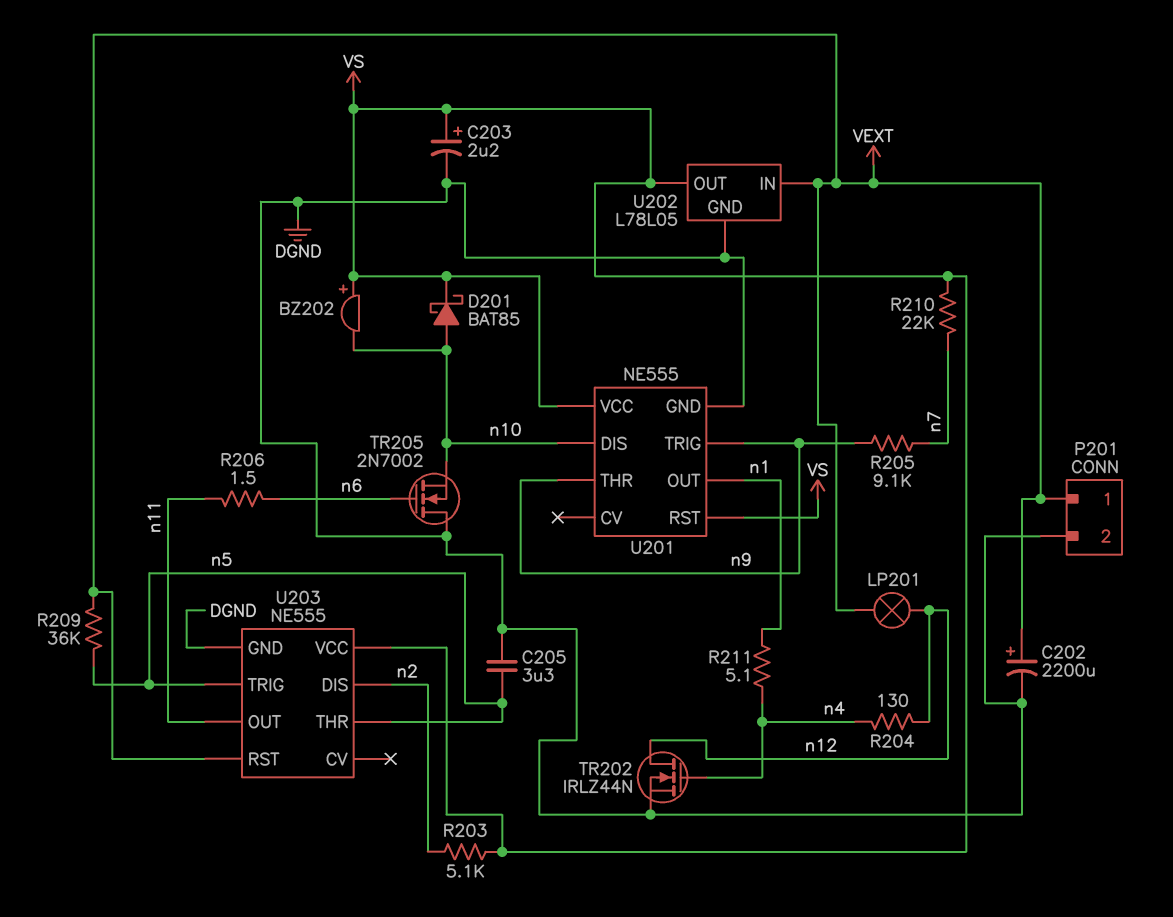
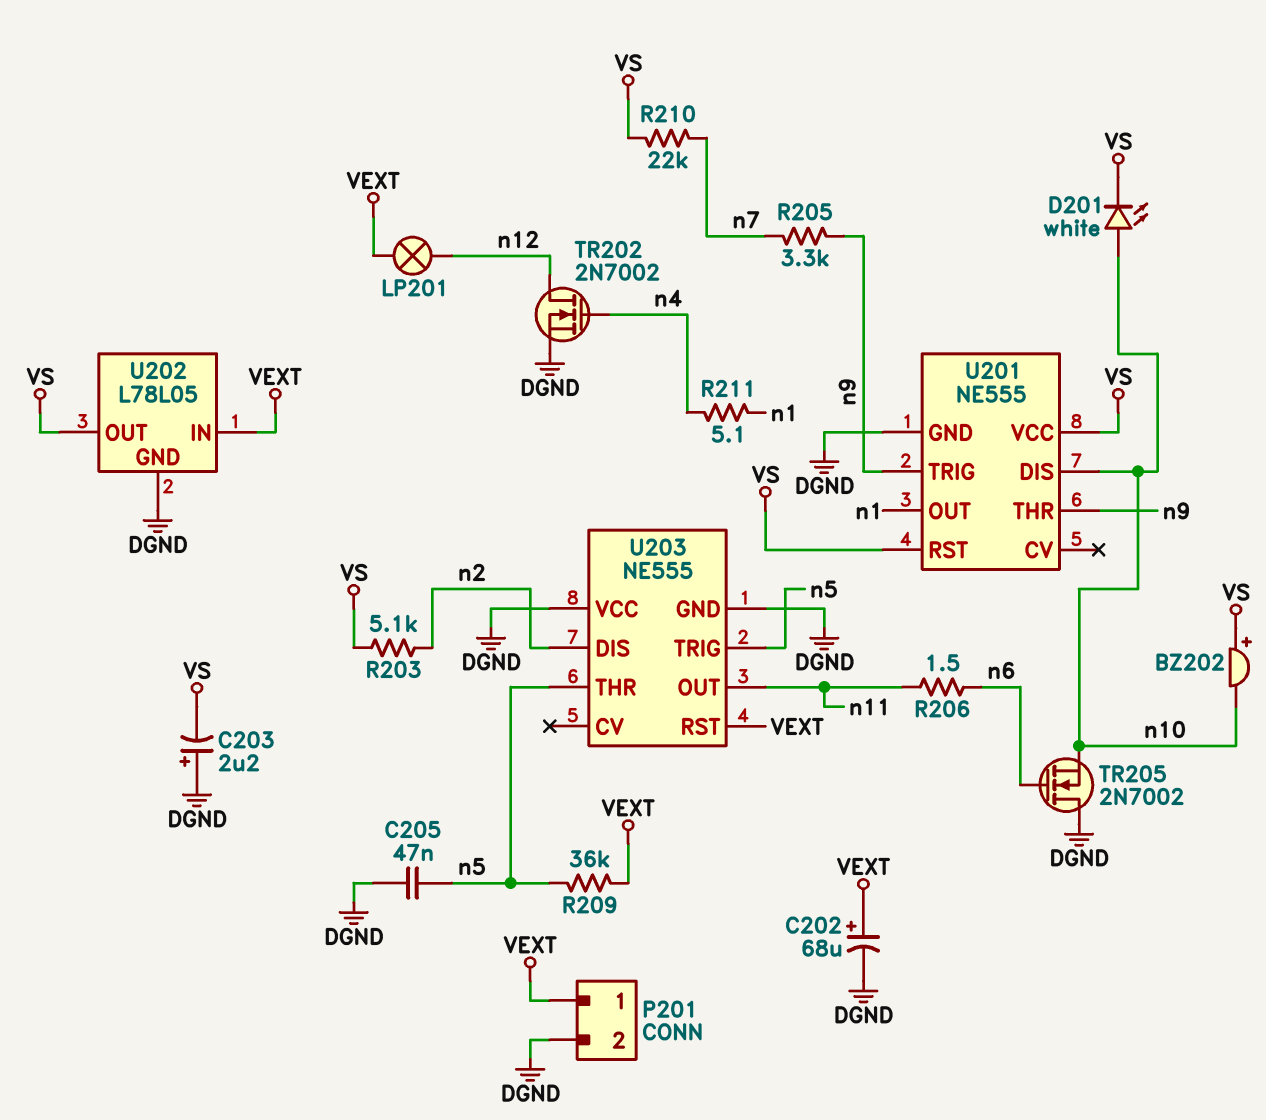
C202: 2200uF (plus VEXT, minus DGND) -> 68uF (plus VEXT, minus DGND)
C203: 2.2uF (plus VS, minus DGND) -> 2.2uF (plus DGND, minus VS)
C205: 3.3uF (DGND, n5) -> 47nF (DGND, n5)
D201: schottky BAT85 (A n10, K VS) -> LED white (A n10, K VS)
R204: 130 (n4, n12) -> none
R205: 9.1k (n7, n9) -> 3.3k (n7, n9)
TR202: NMOS IRLZ44N (G n4, D n12, S DGND) -> NMOS 2N7002 (G n4, D n12, S DGND)
U203 pin VCC: VS -> DGND

